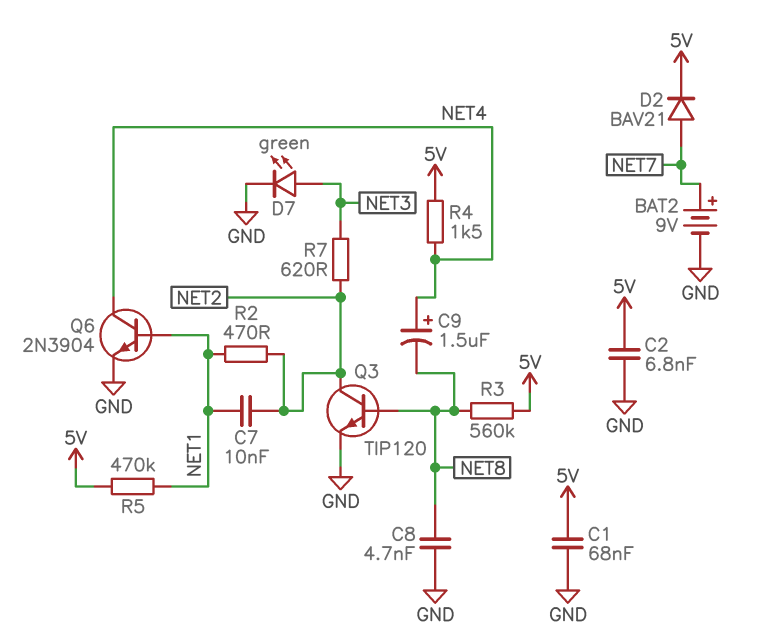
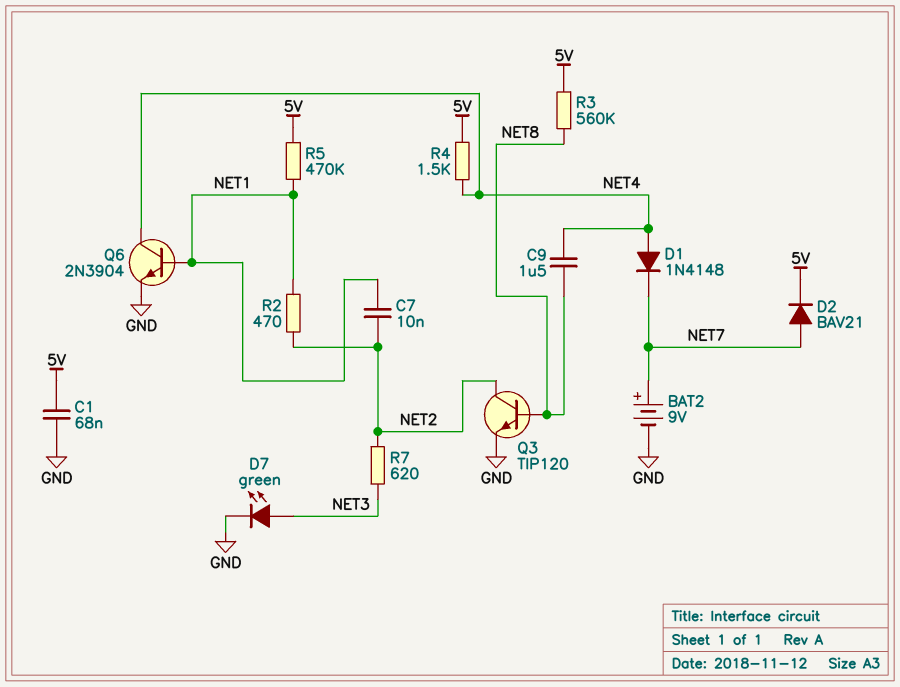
C2: 6.8nF (5V, GND) -> none
C8: 4.7nF (GND, NET8) -> none
C9: 1.5uF (plus NET4, minus NET8) -> 1.5uF (NET4, NET8)
D1: none -> diode 1N4148 (A NET4, K NET7)

